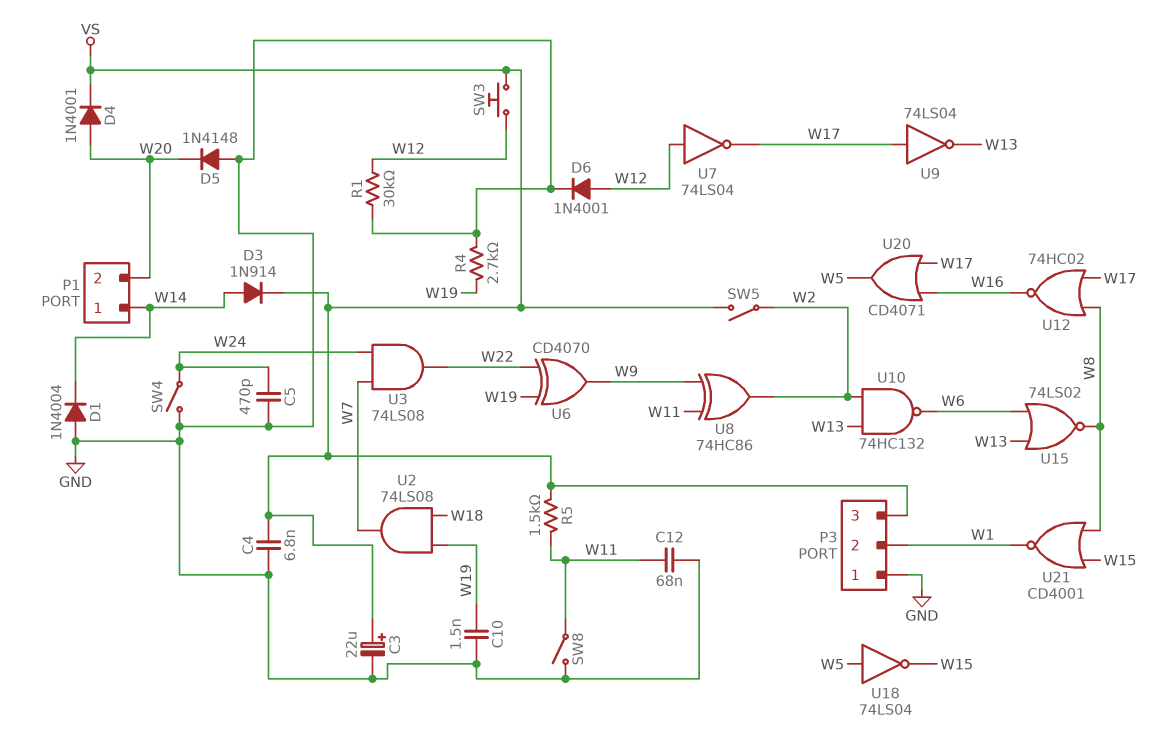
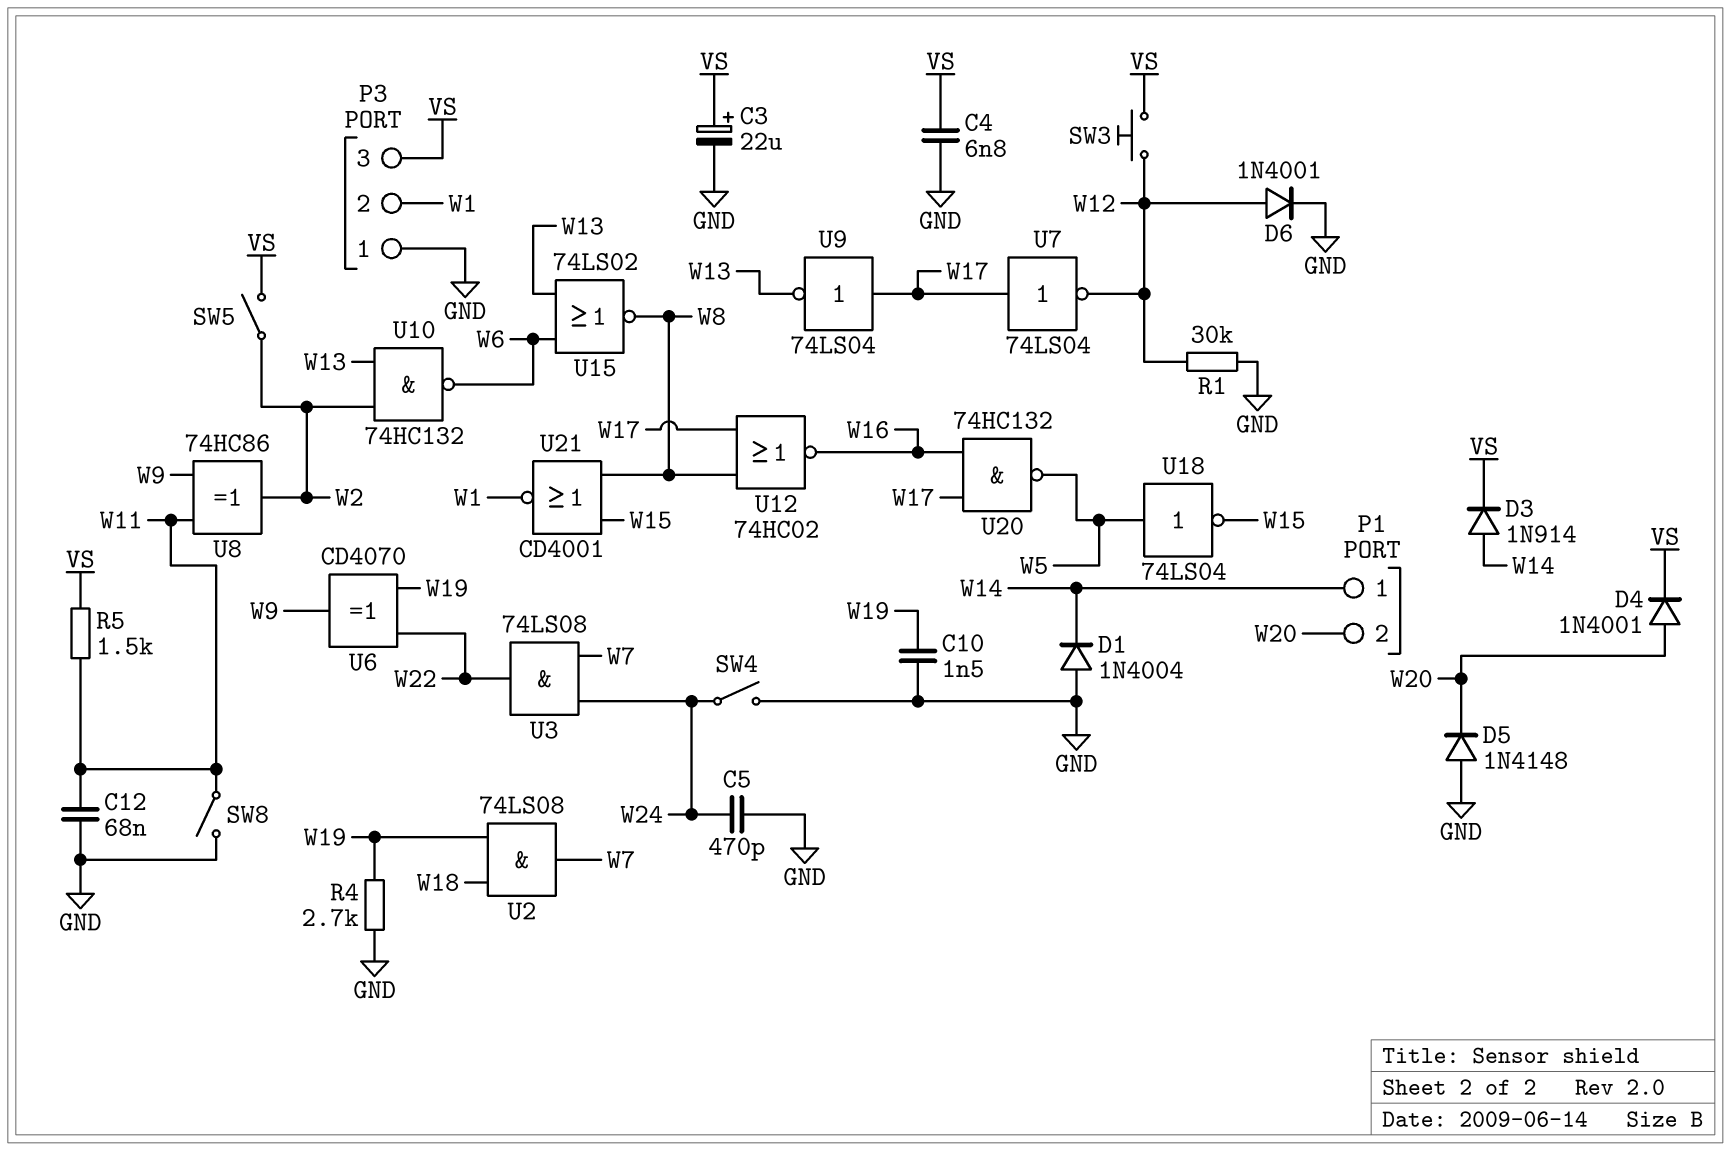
U7: NOT 74LS04 (in W12, out W17) -> NOT 74LS04 (in W17, out W12)
U20: OR CD4071 (in W16, in W17, out W5) -> NAND 74HC132 (in W16, in W17, out W5)

